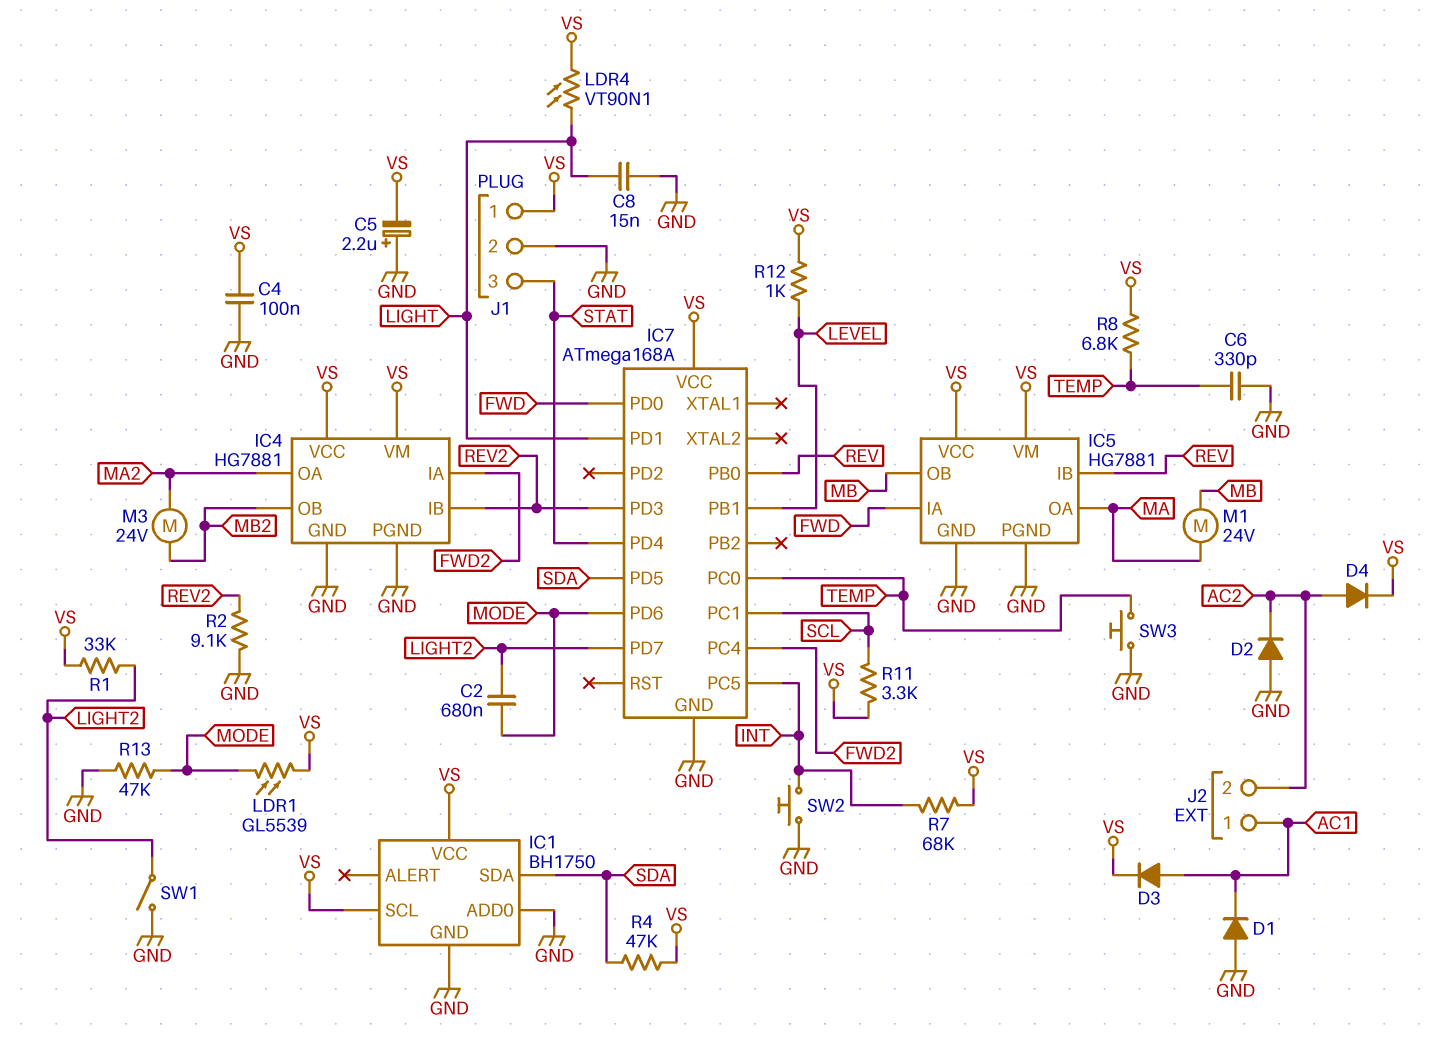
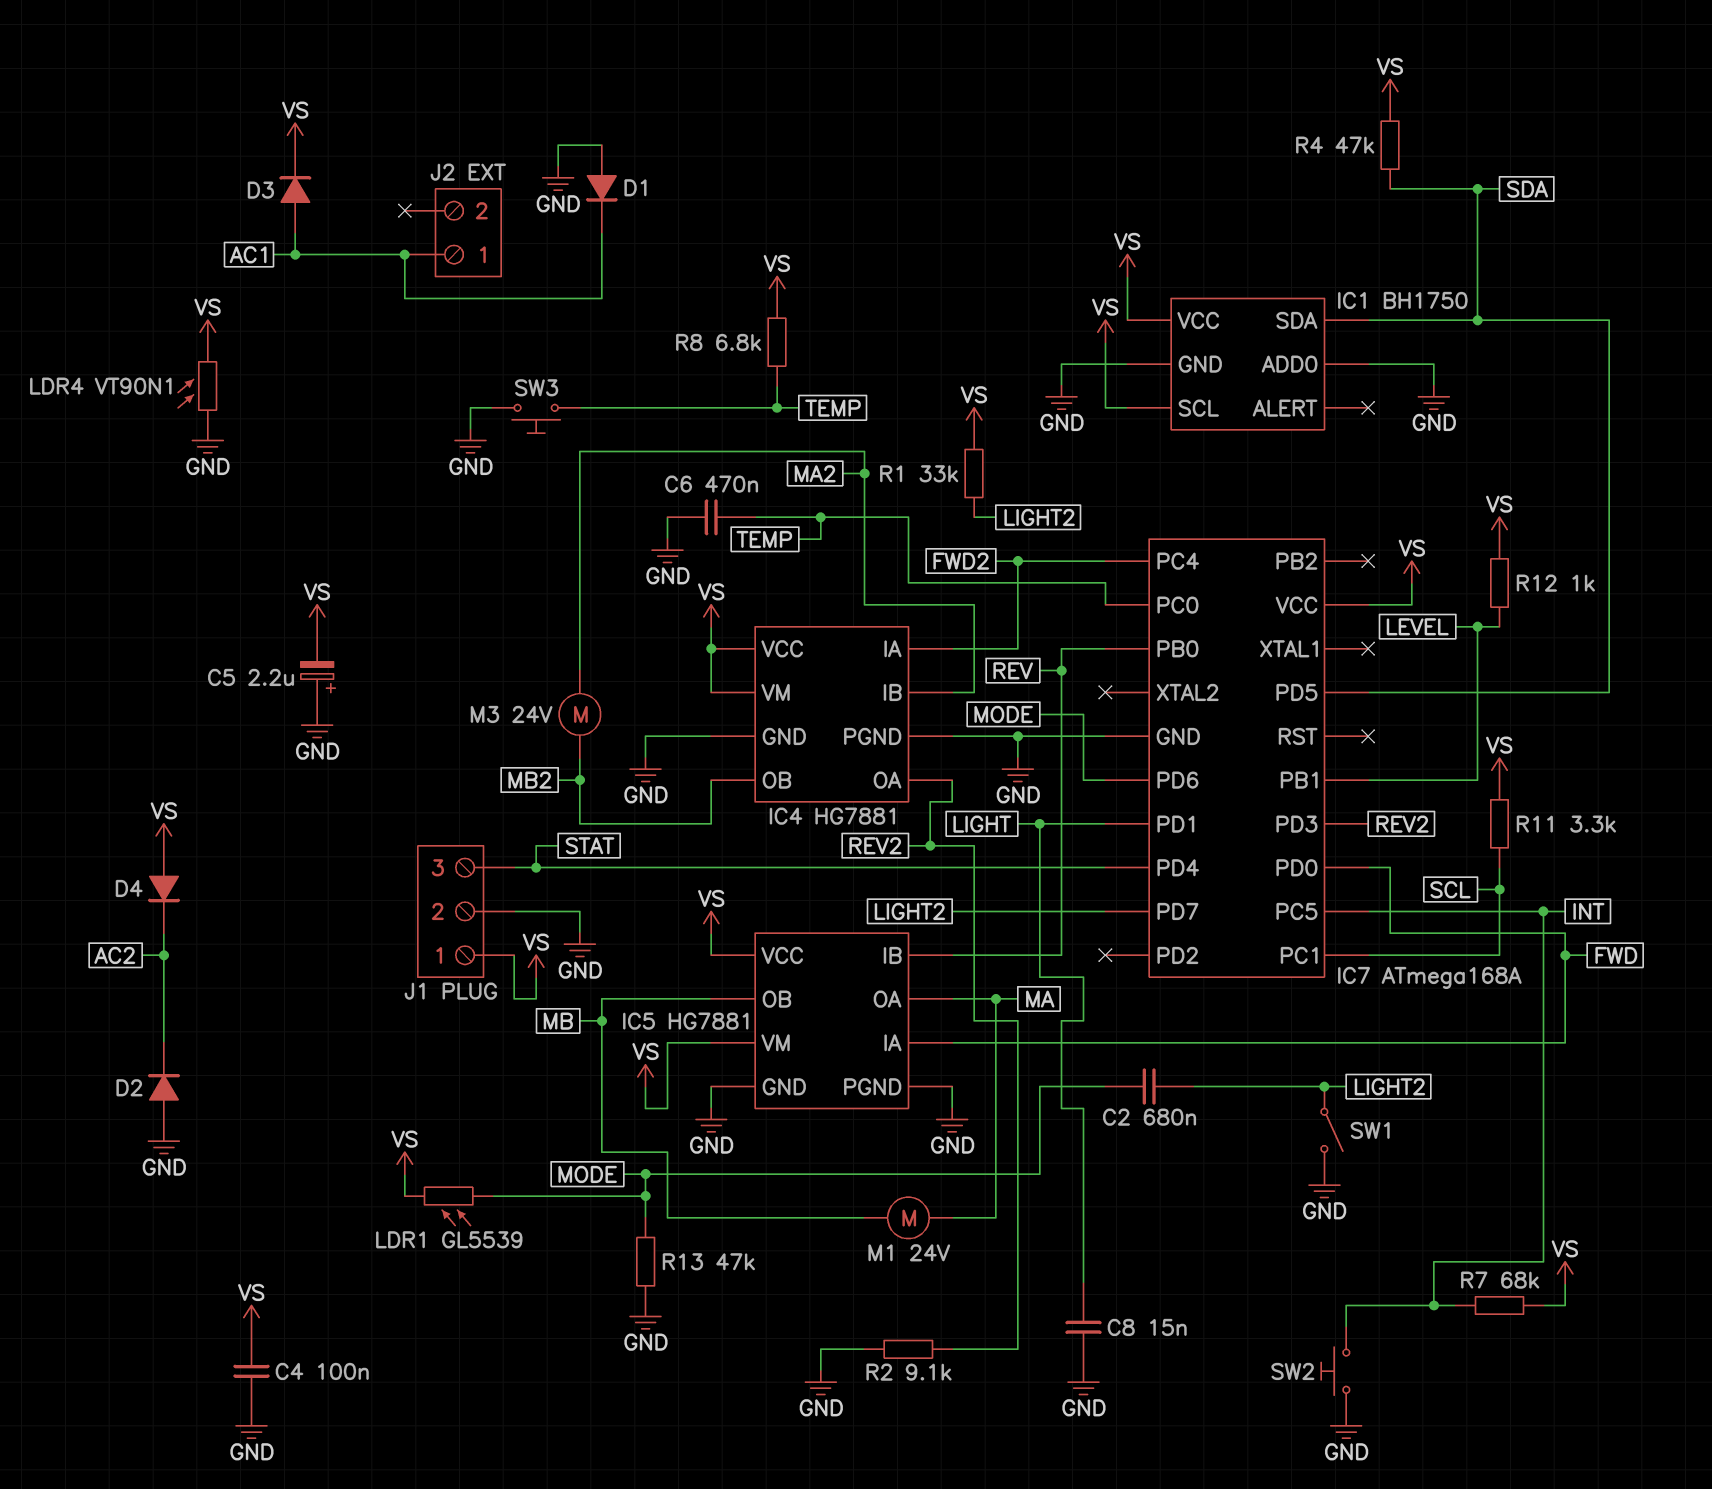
C6: 330pF (GND, TEMP) -> 470nF (GND, TEMP)
D4: diode (A AC2, K VS) -> diode (A VS, K AC2)
IC4 pin IB: REV2 -> MA2
IC4 pin OA: MA2 -> REV2
J2 pin 2: AC2 -> none
LDR4: VT90N1 (LIGHT, VS) -> VT90N1 (GND, VS)

